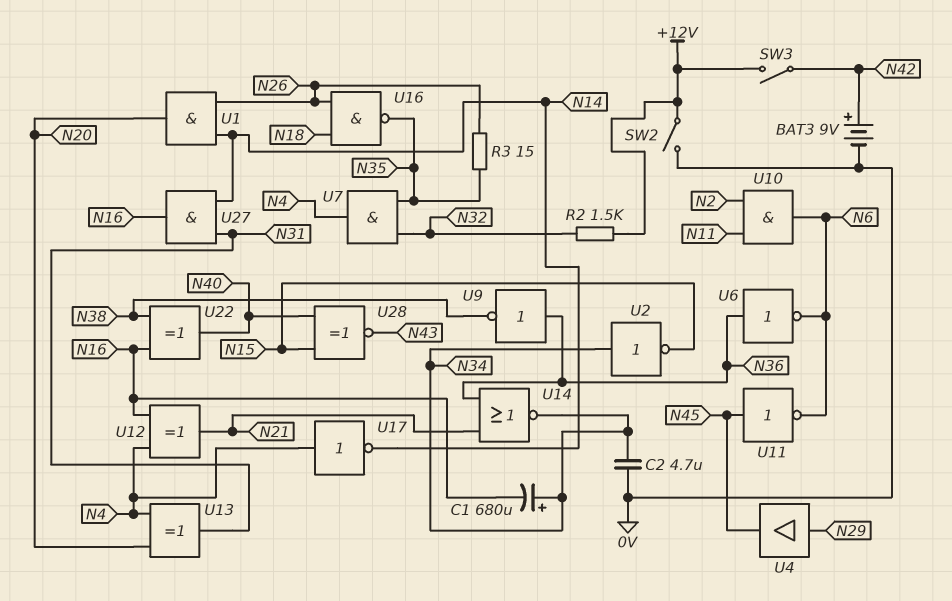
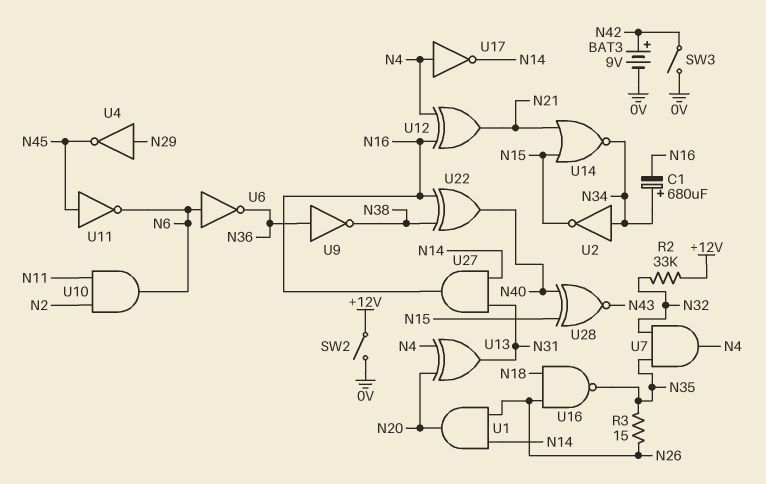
C2: 4.7uF (0V, N34) -> none
R2: 1.5k (+12V, N32) -> 33k (+12V, N32)
SW3: switch (+12V, N42) -> switch (0V, N42)
U4: buffer (in N29, out N45) -> NOT (in N29, out N45)
U6: NOT (in N36, out N6) -> NOT (in N6, out N36)
U14: NOR (in N21, in N36, out N34) -> NOR (in N15, in N21, out N34)

